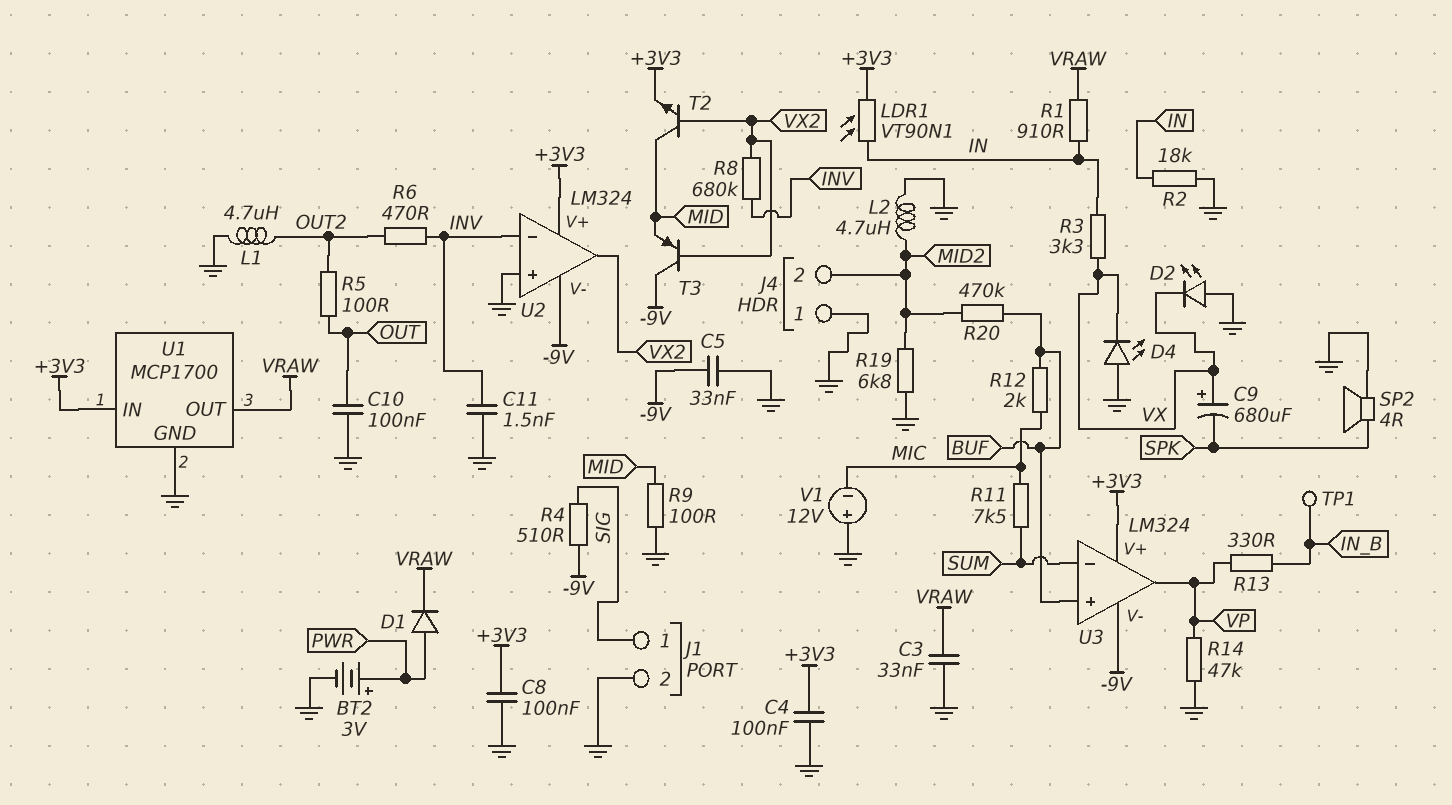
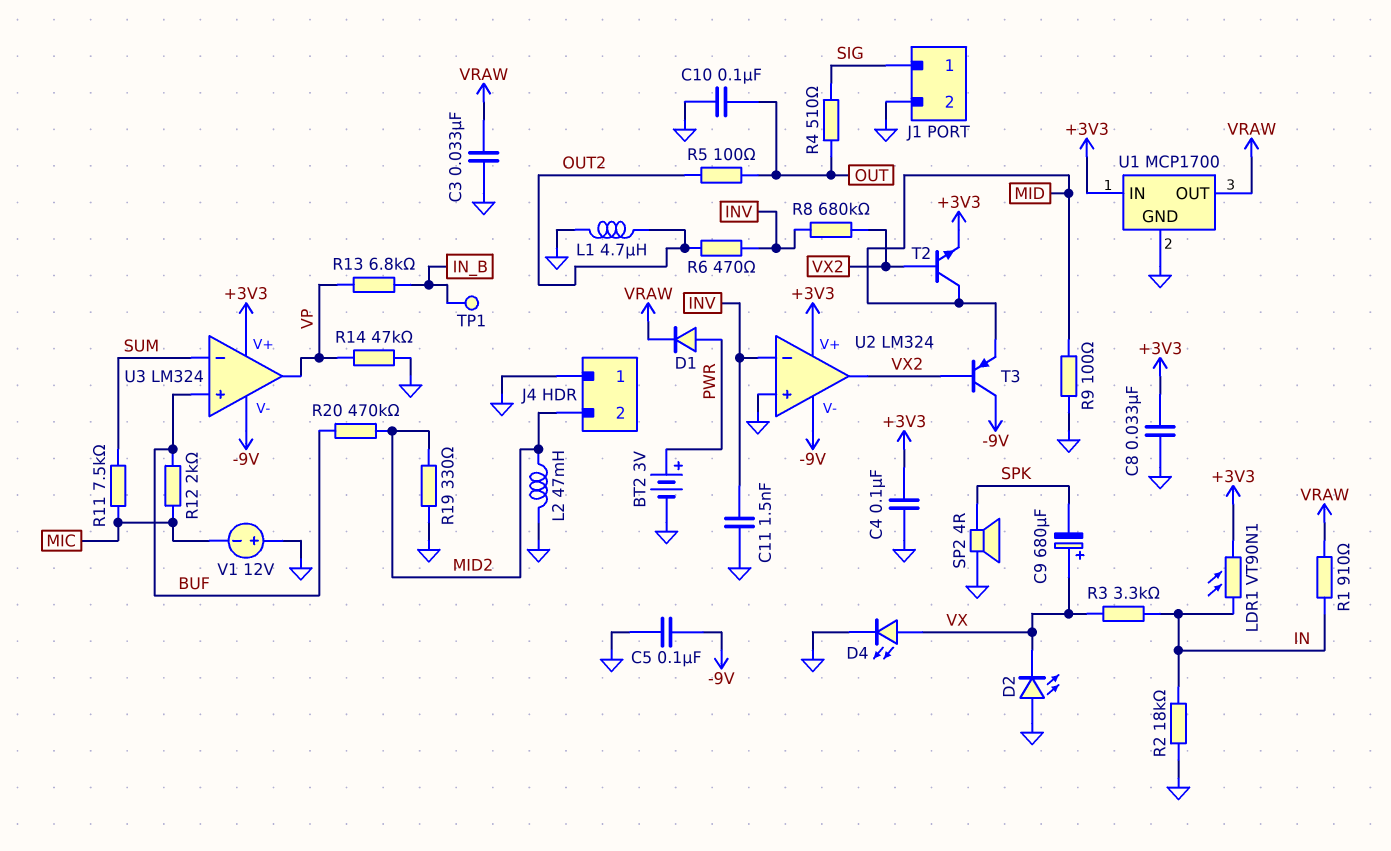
C5: 33nF (-9V, GND) -> 100nF (-9V, GND)
C8: 100nF (+3V3, GND) -> 33nF (+3V3, GND)
D4: LED (A GND, K VX) -> LED (A VX, K GND)
L2: 4.7uH (GND, MID2) -> 47mH (GND, MID2)
R4: 510 (-9V, SIG) -> 510 (OUT, SIG)
R13: 330 (IN_B, VP) -> 6.8k (IN_B, VP)
R19: 6.8k (GND, MID2) -> 330 (GND, MID2)

